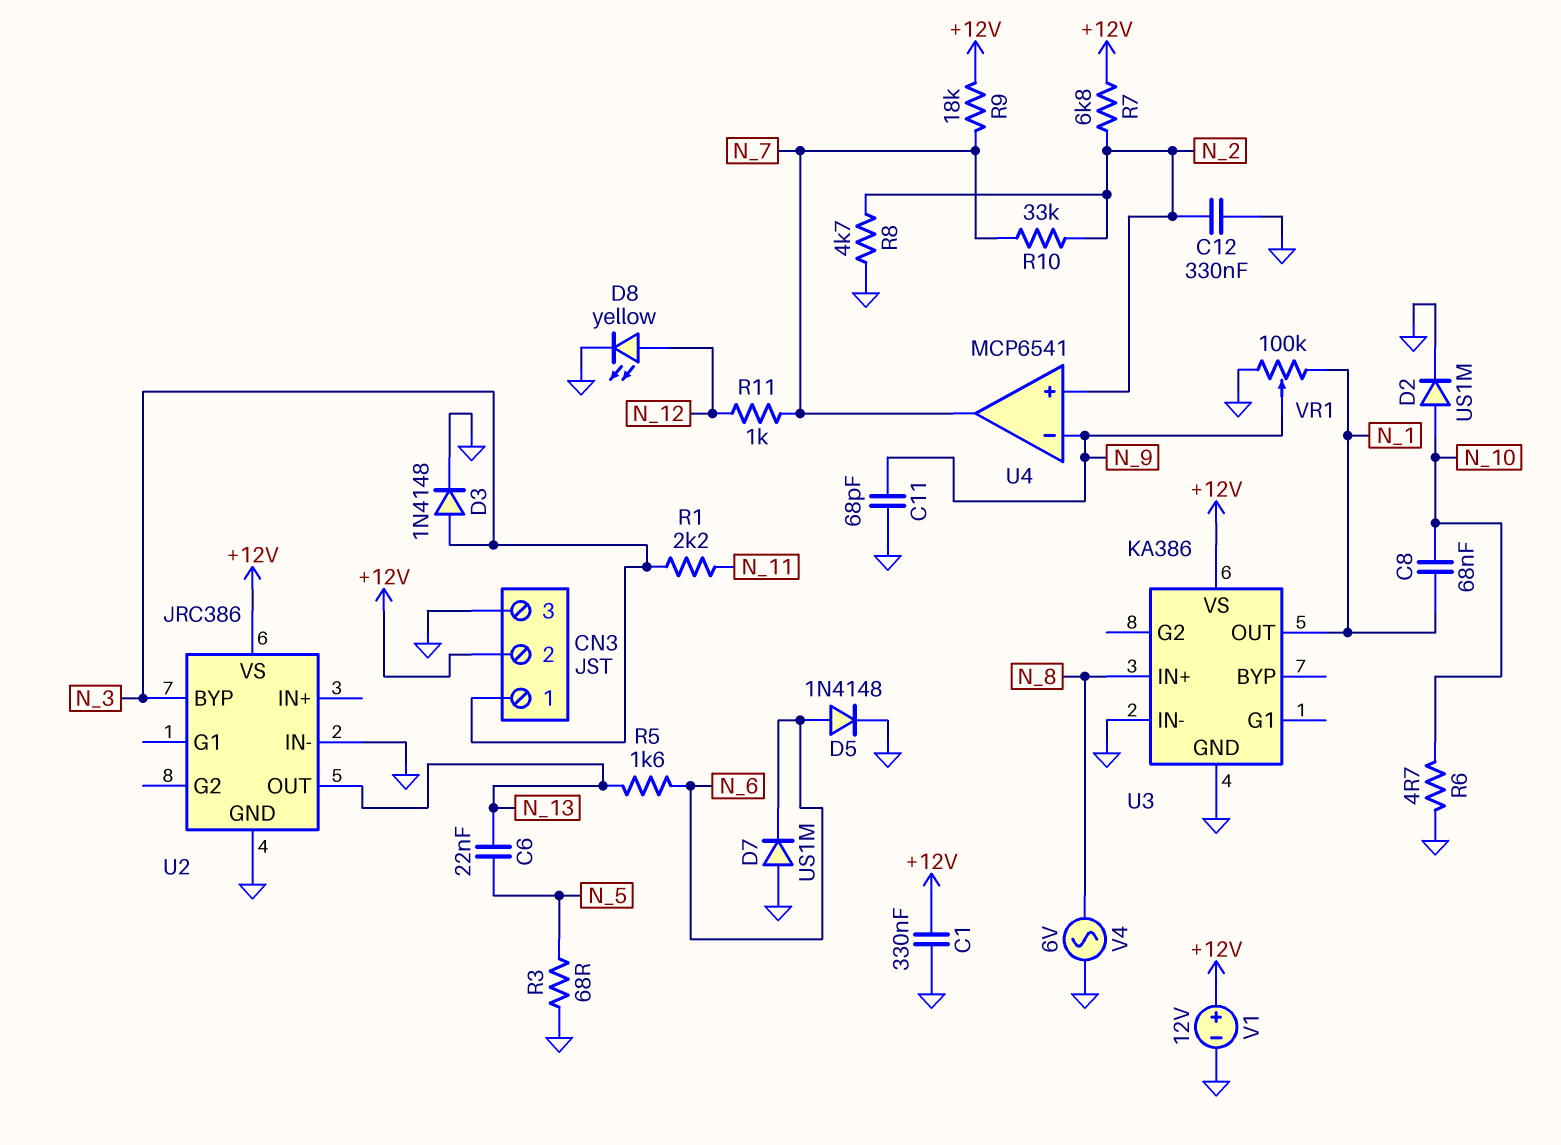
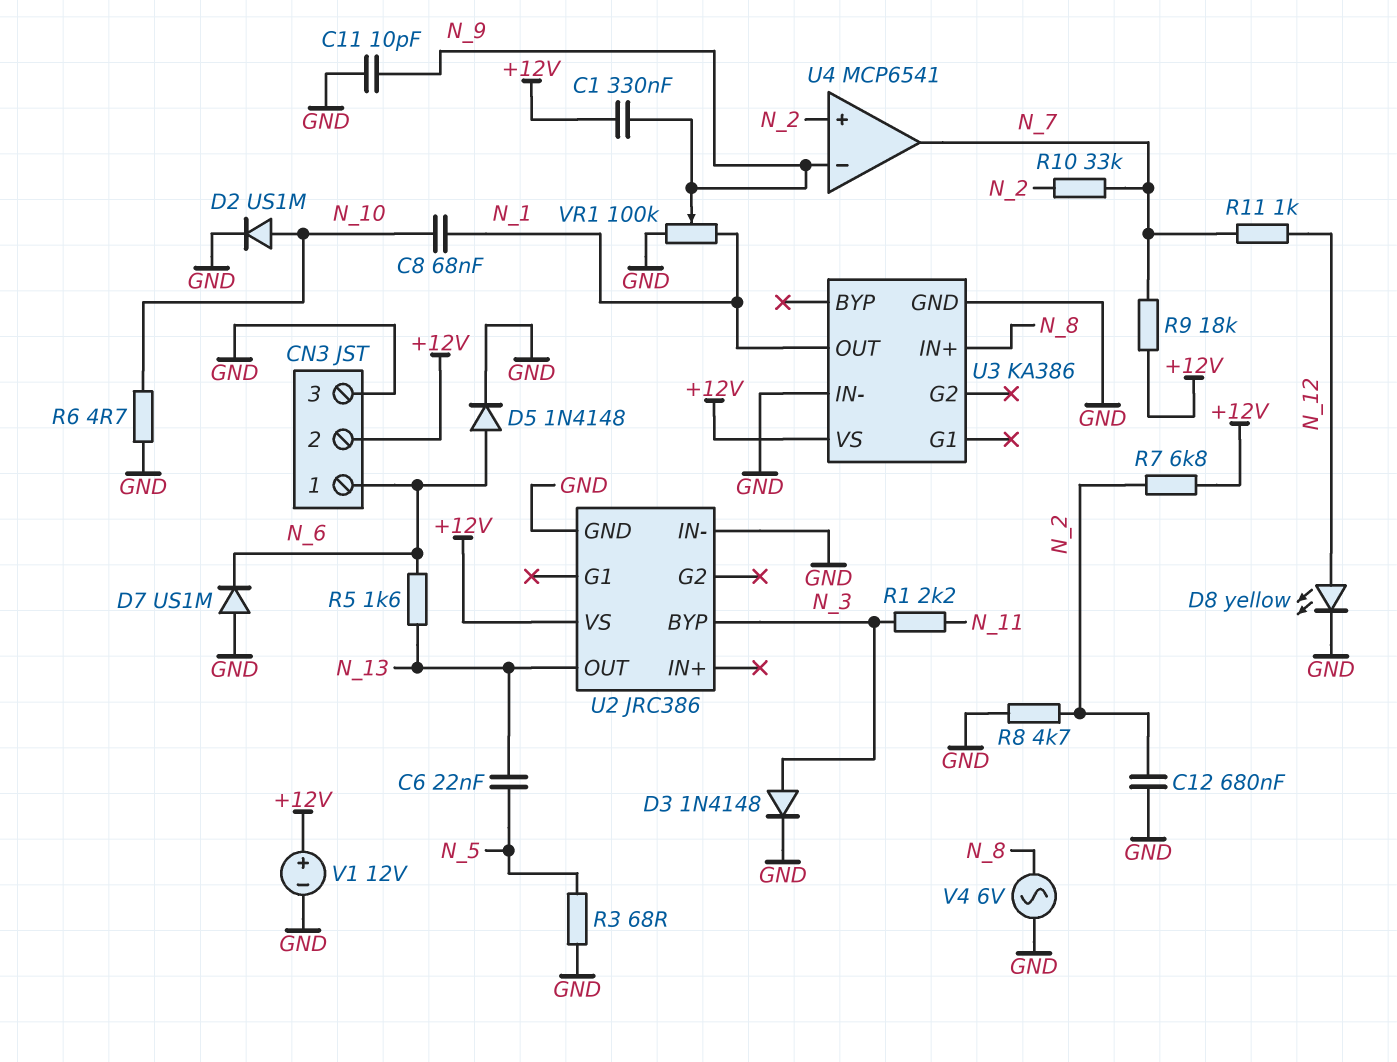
C1: 330nF (+12V, GND) -> 330nF (+12V, N_9)
C11: 68pF (GND, N_9) -> 10pF (GND, N_9)
C12: 330nF (GND, N_2) -> 680nF (GND, N_2)
CN3 pin 1: N_3 -> N_6

